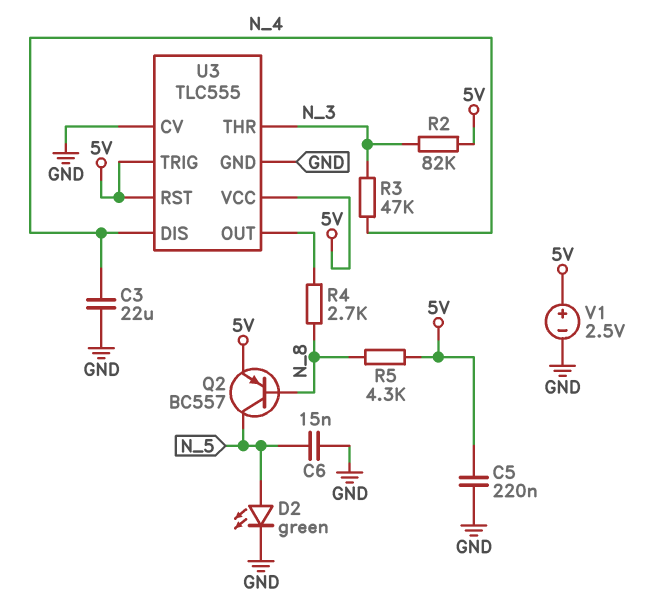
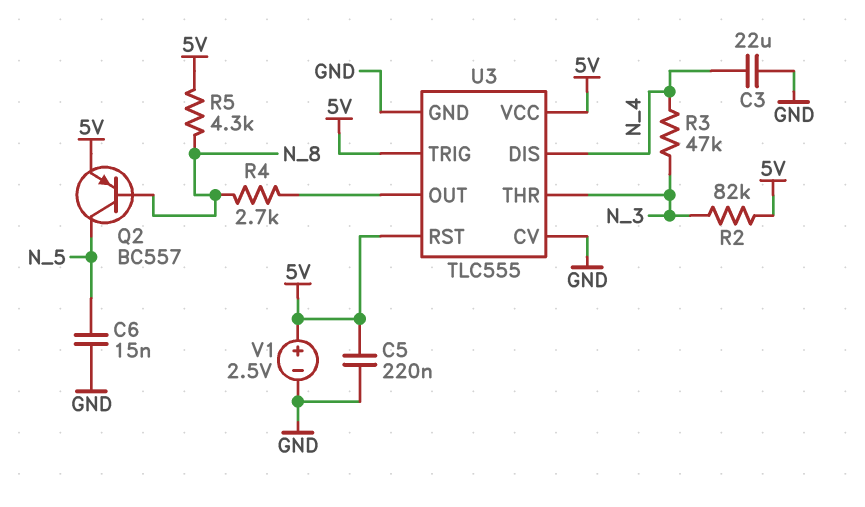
D2: LED green (A N_5, K GND) -> none

